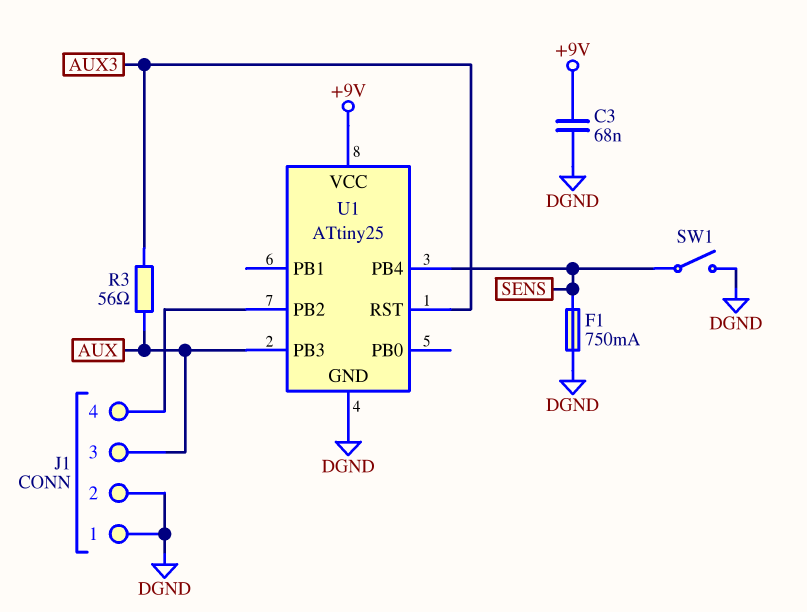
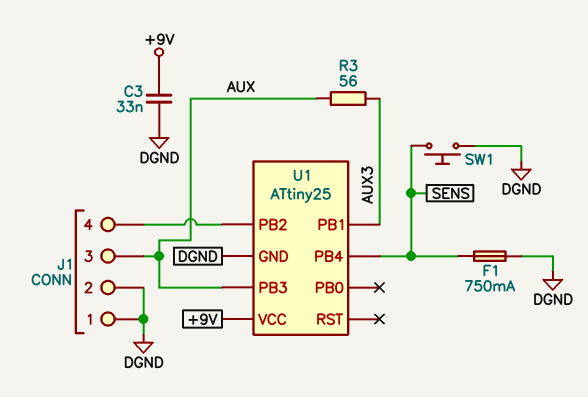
C3: 68nF (+9V, DGND) -> 33nF (+9V, DGND)
SW1: switch (DGND, SENS) -> button (DGND, SENS)
U1 pin PB1: none -> AUX3
U1 pin RST: AUX3 -> none

